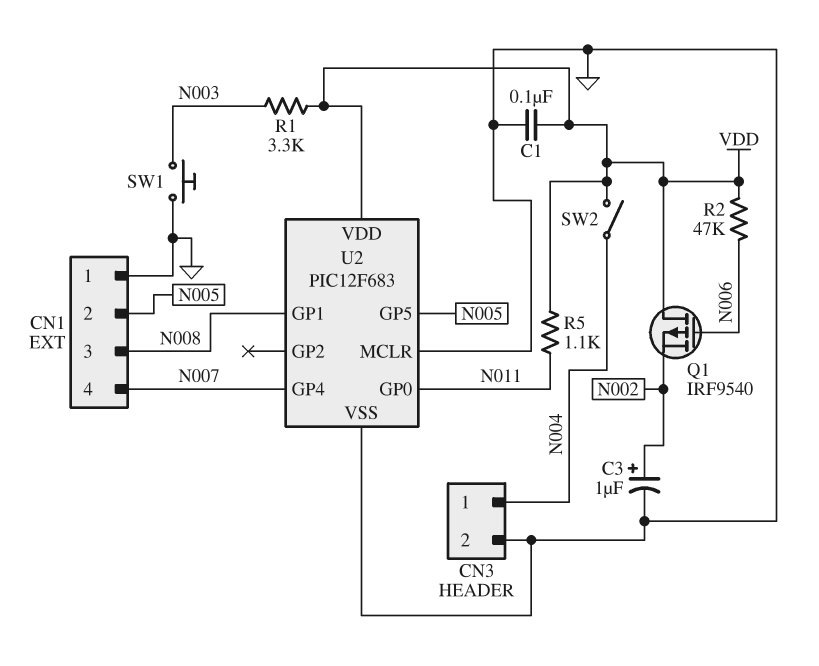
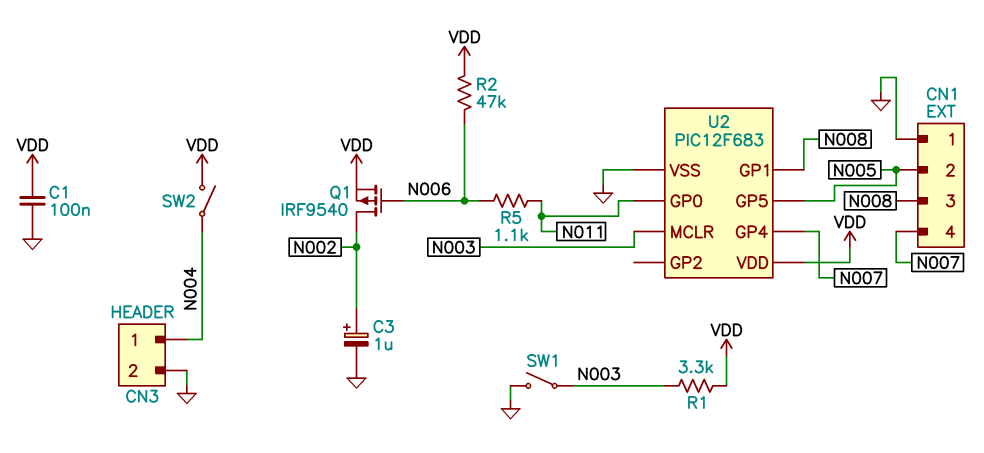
Q1: PMOS IRF9540 (G N006, D VDD, S N002) -> PMOS IRF9540 (G N006, D N002, S VDD)
R5: 1.1k (N011, VDD) -> 1.1k (N006, N011)
SW1: button (GND, N003) -> switch (GND, N003)
U2 pin MCLR: GND -> N003

